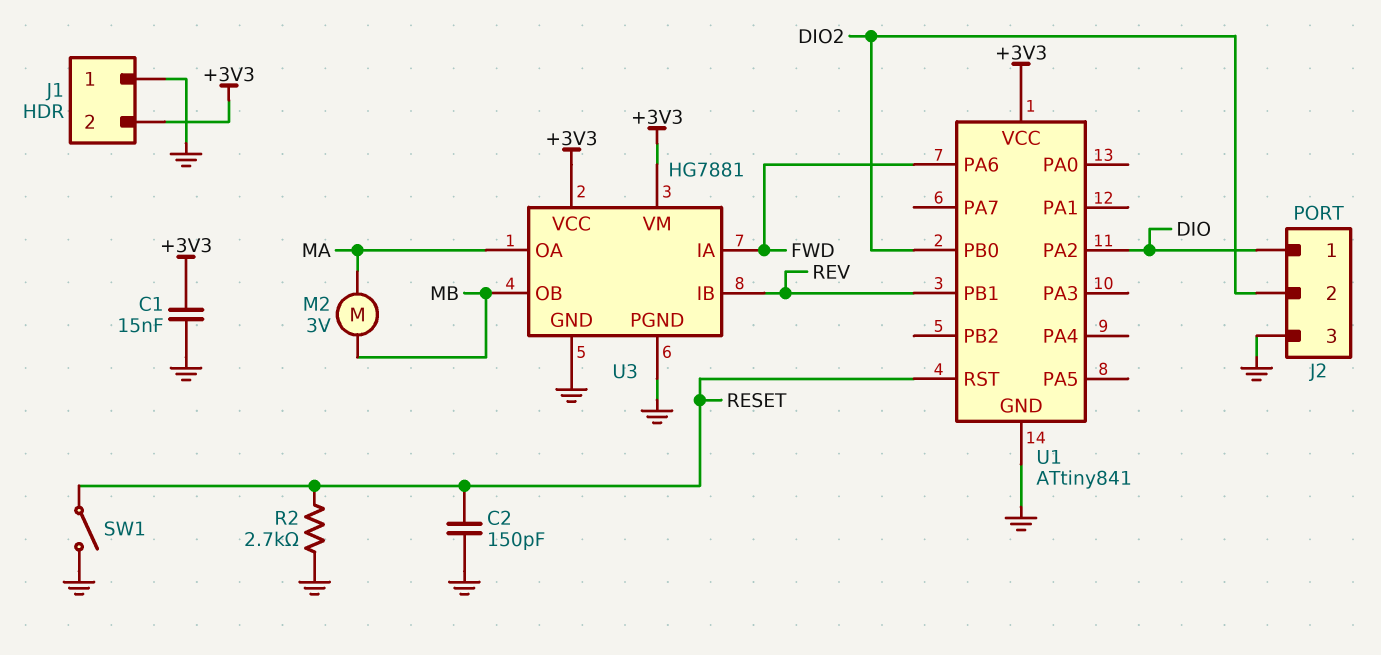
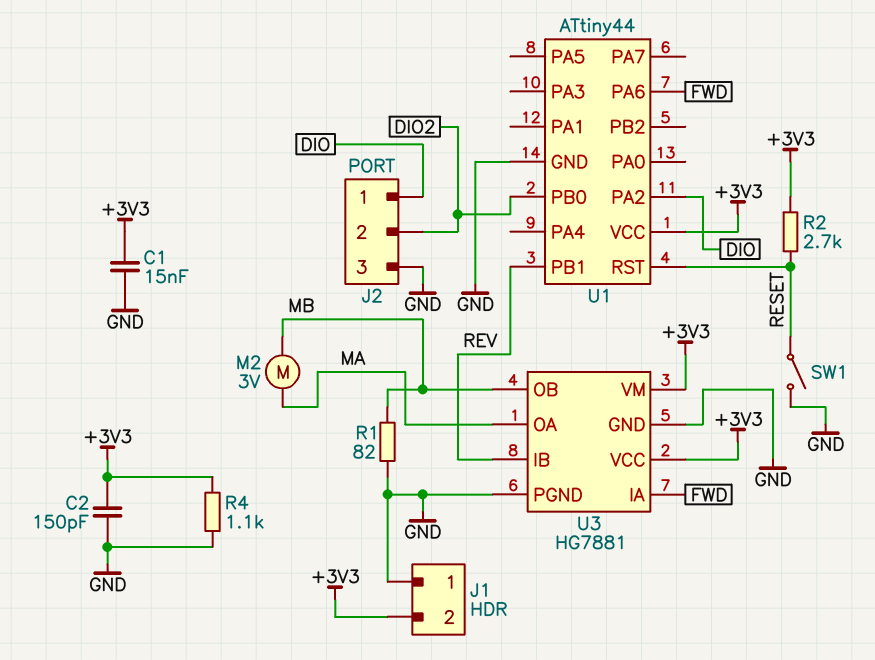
C2: 150pF (GND, RESET) -> 150pF (+3V3, GND)
R1: none -> 82 (GND, MB)
R2: 2.7k (GND, RESET) -> 2.7k (+3V3, RESET)
R4: none -> 1.1k (+3V3, GND)
U1: ATtiny841 -> ATtiny44

